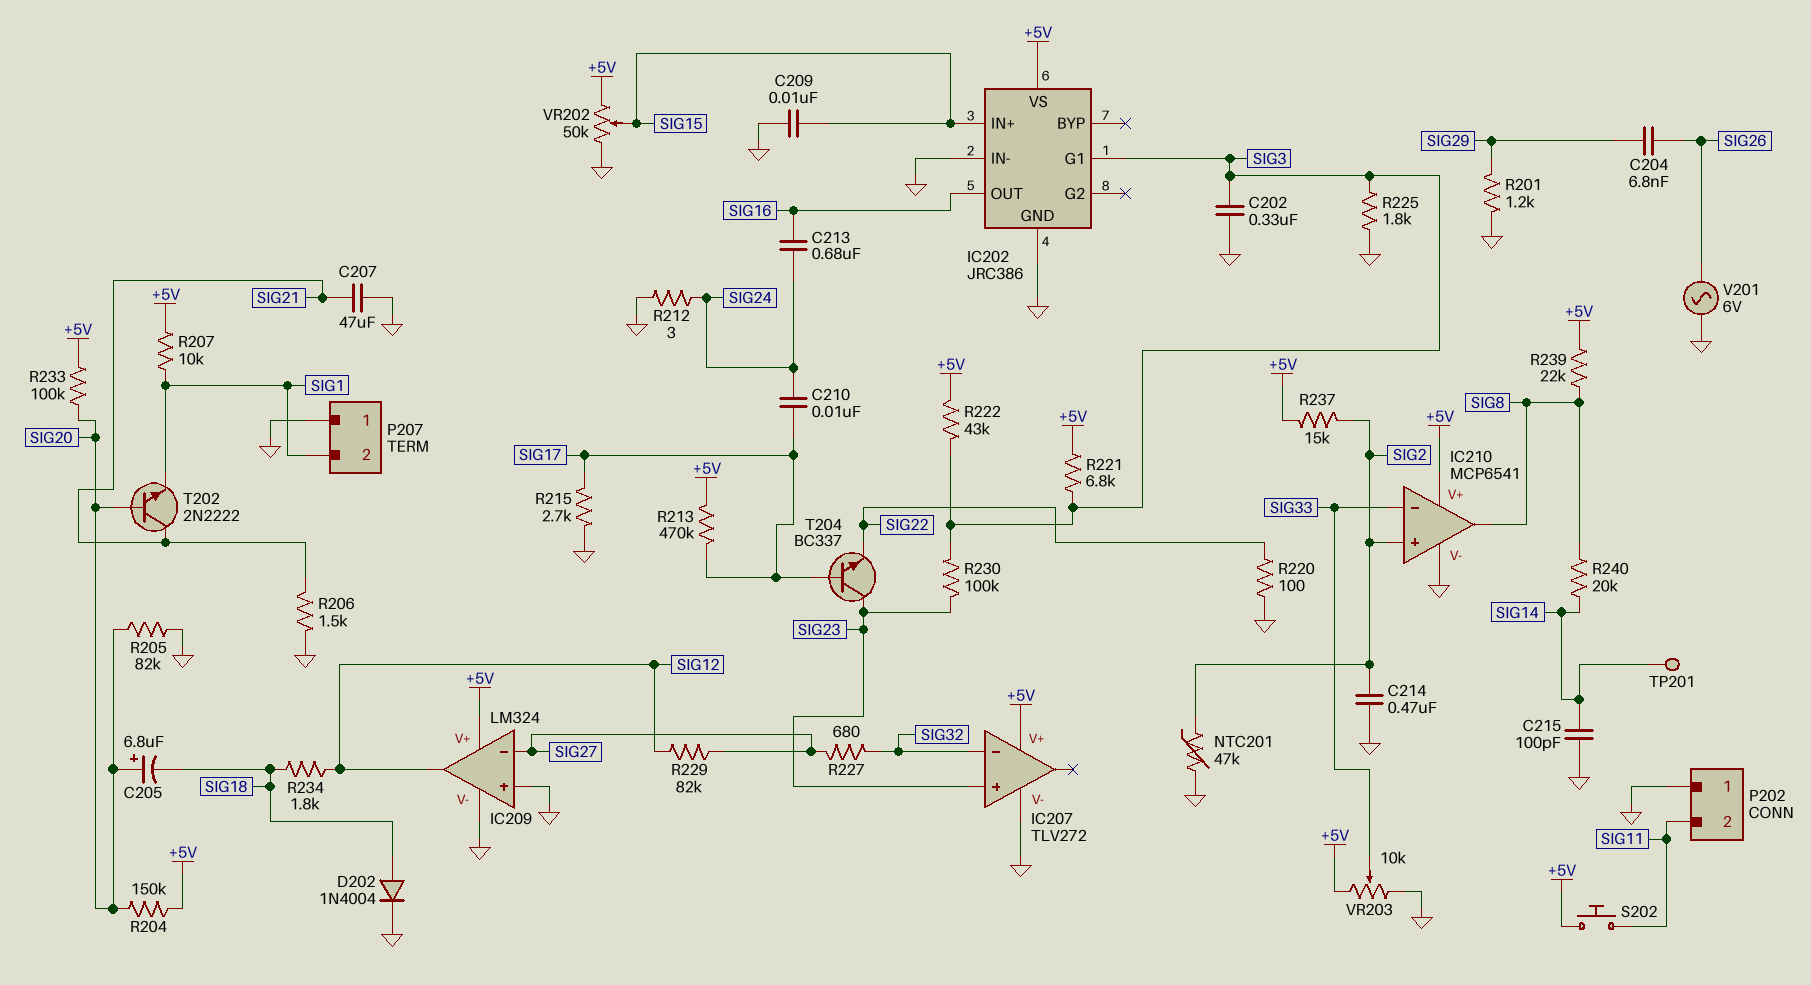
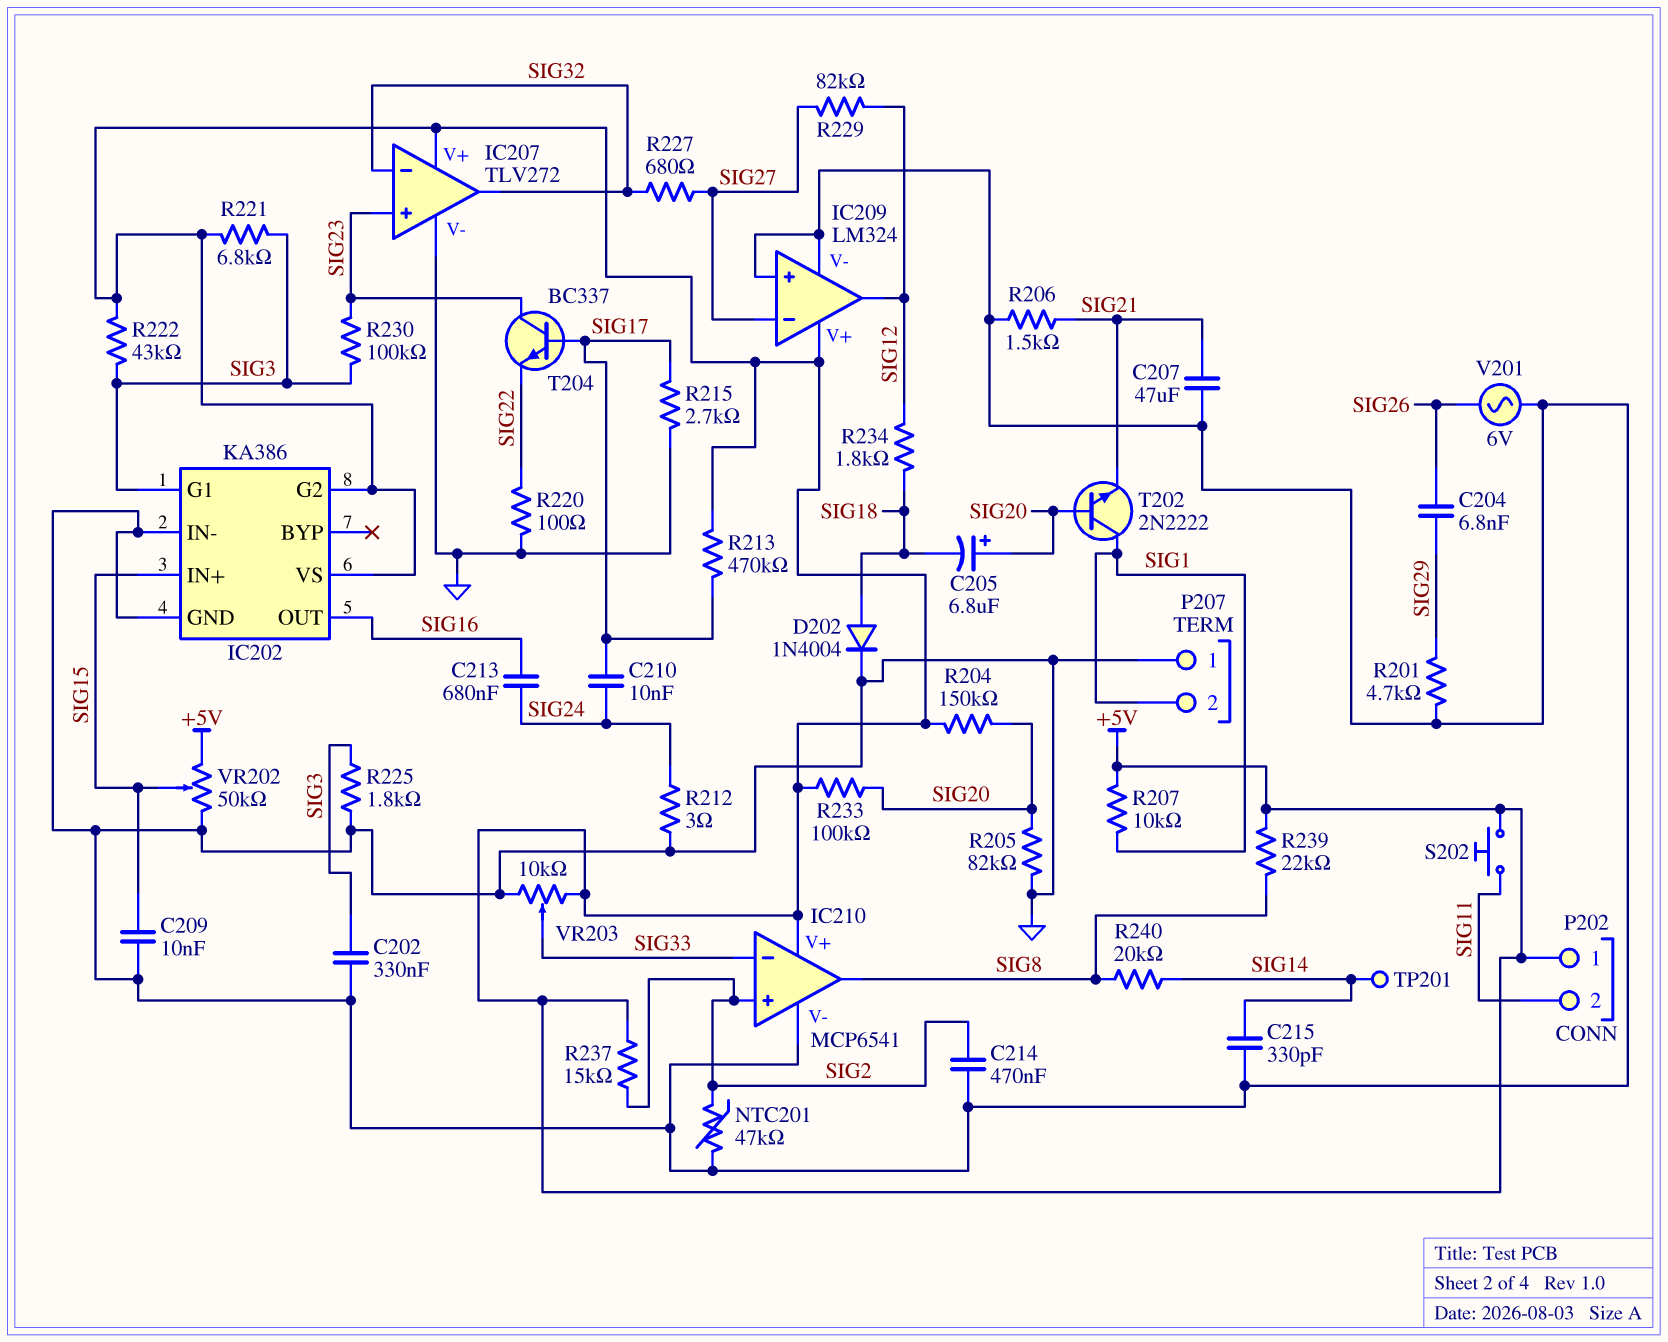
C215: 100pF (GND, SIG14) -> 330pF (GND, SIG14)
IC202: JRC386 -> KA386
IC202 pin G2: none -> +5V
IC207 pin out: none -> SIG32
P202 pin 1: GND -> +5V
R201: 1.2k (GND, SIG29) -> 4.7k (GND, SIG29)
T202: NPN 2N2222 (B SIG20, C SIG21, E SIG1) -> NPN 2N2222 (B SIG20, C SIG1, E SIG21)

